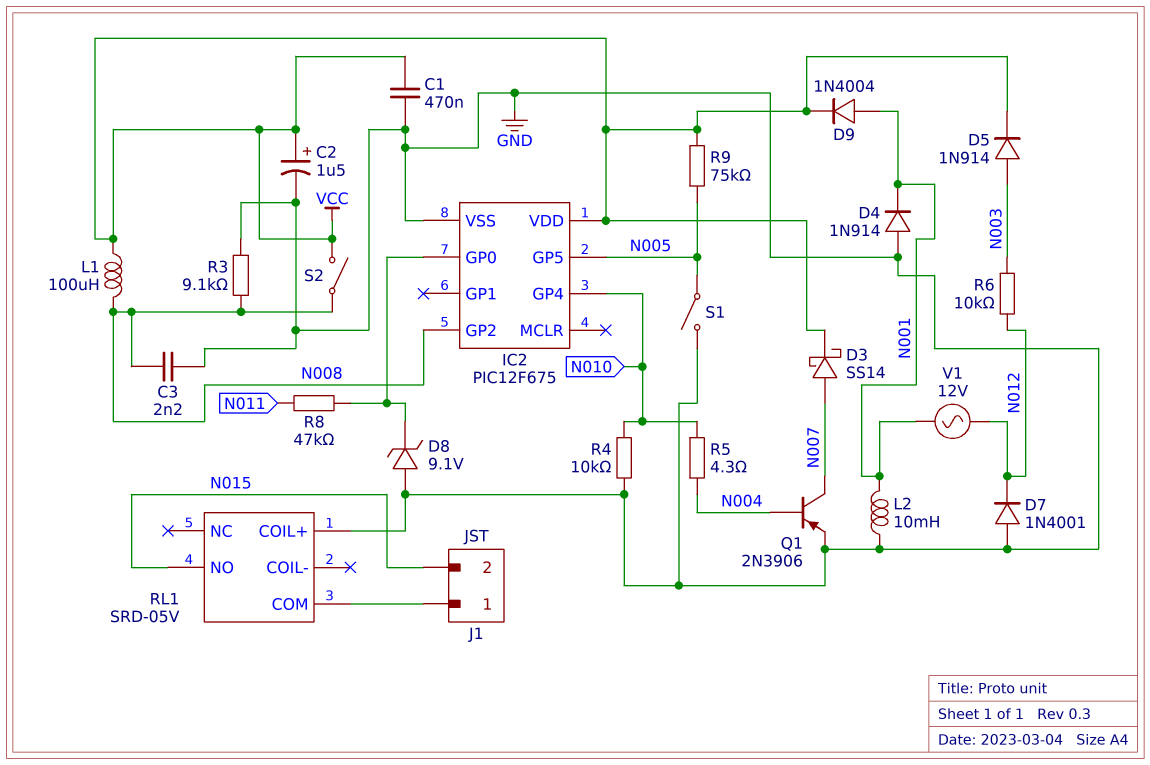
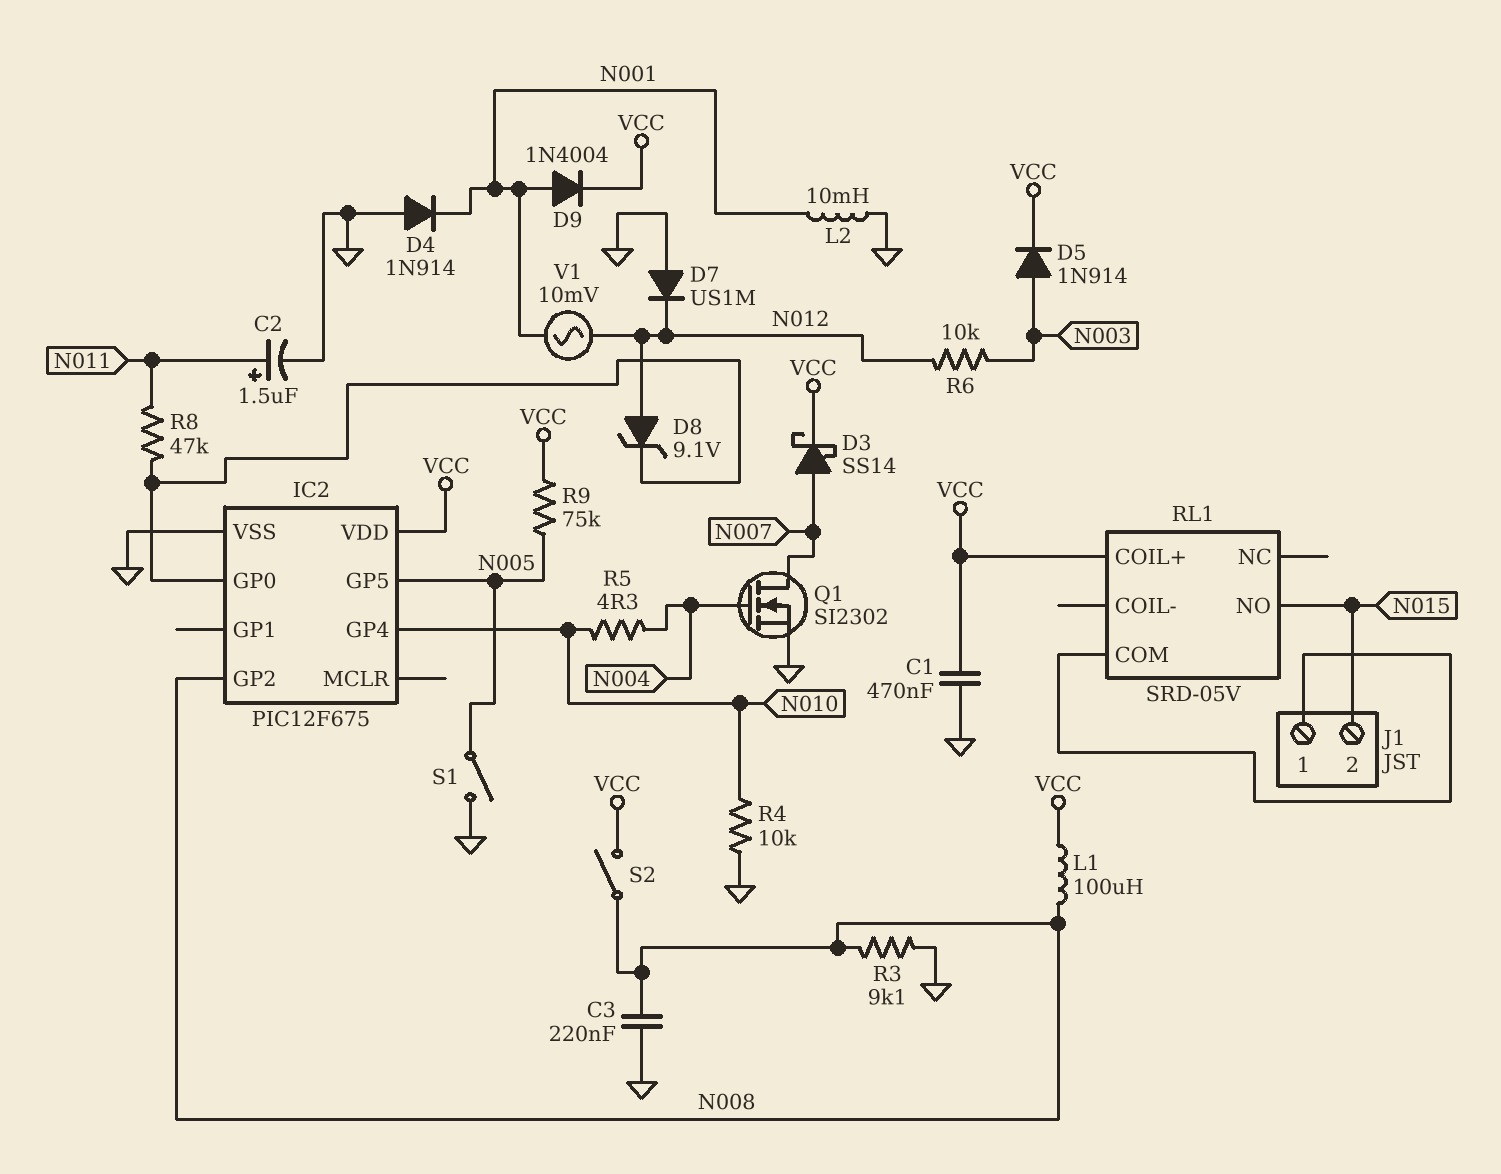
C2: 1.5uF (plus VCC, minus GND) -> 1.5uF (plus N011, minus GND)
C3: 2.2nF (GND, N008) -> 220nF (GND, N008)
D7: diode 1N4001 (A GND, K N012) -> diode US1M (A GND, K N012)
D8: zener 9.1V (A GND, K IC2/GP0) -> zener 9.1V (A N012, K IC2/GP0)
Q1: PNP 2N3906 (B N004, C N007, E GND) -> NMOS SI2302 (G N004, D N007, S GND)
RL1 pin COIL+: GND -> VCC
V1: AC 12V (N001, N012) -> AC 10mV (N001, N012)

